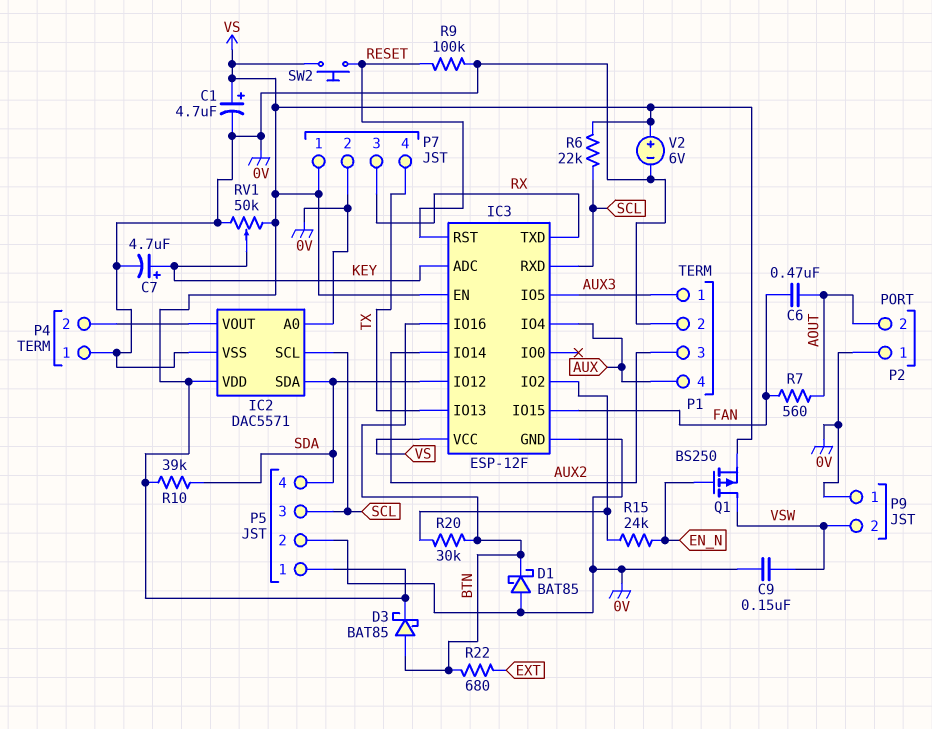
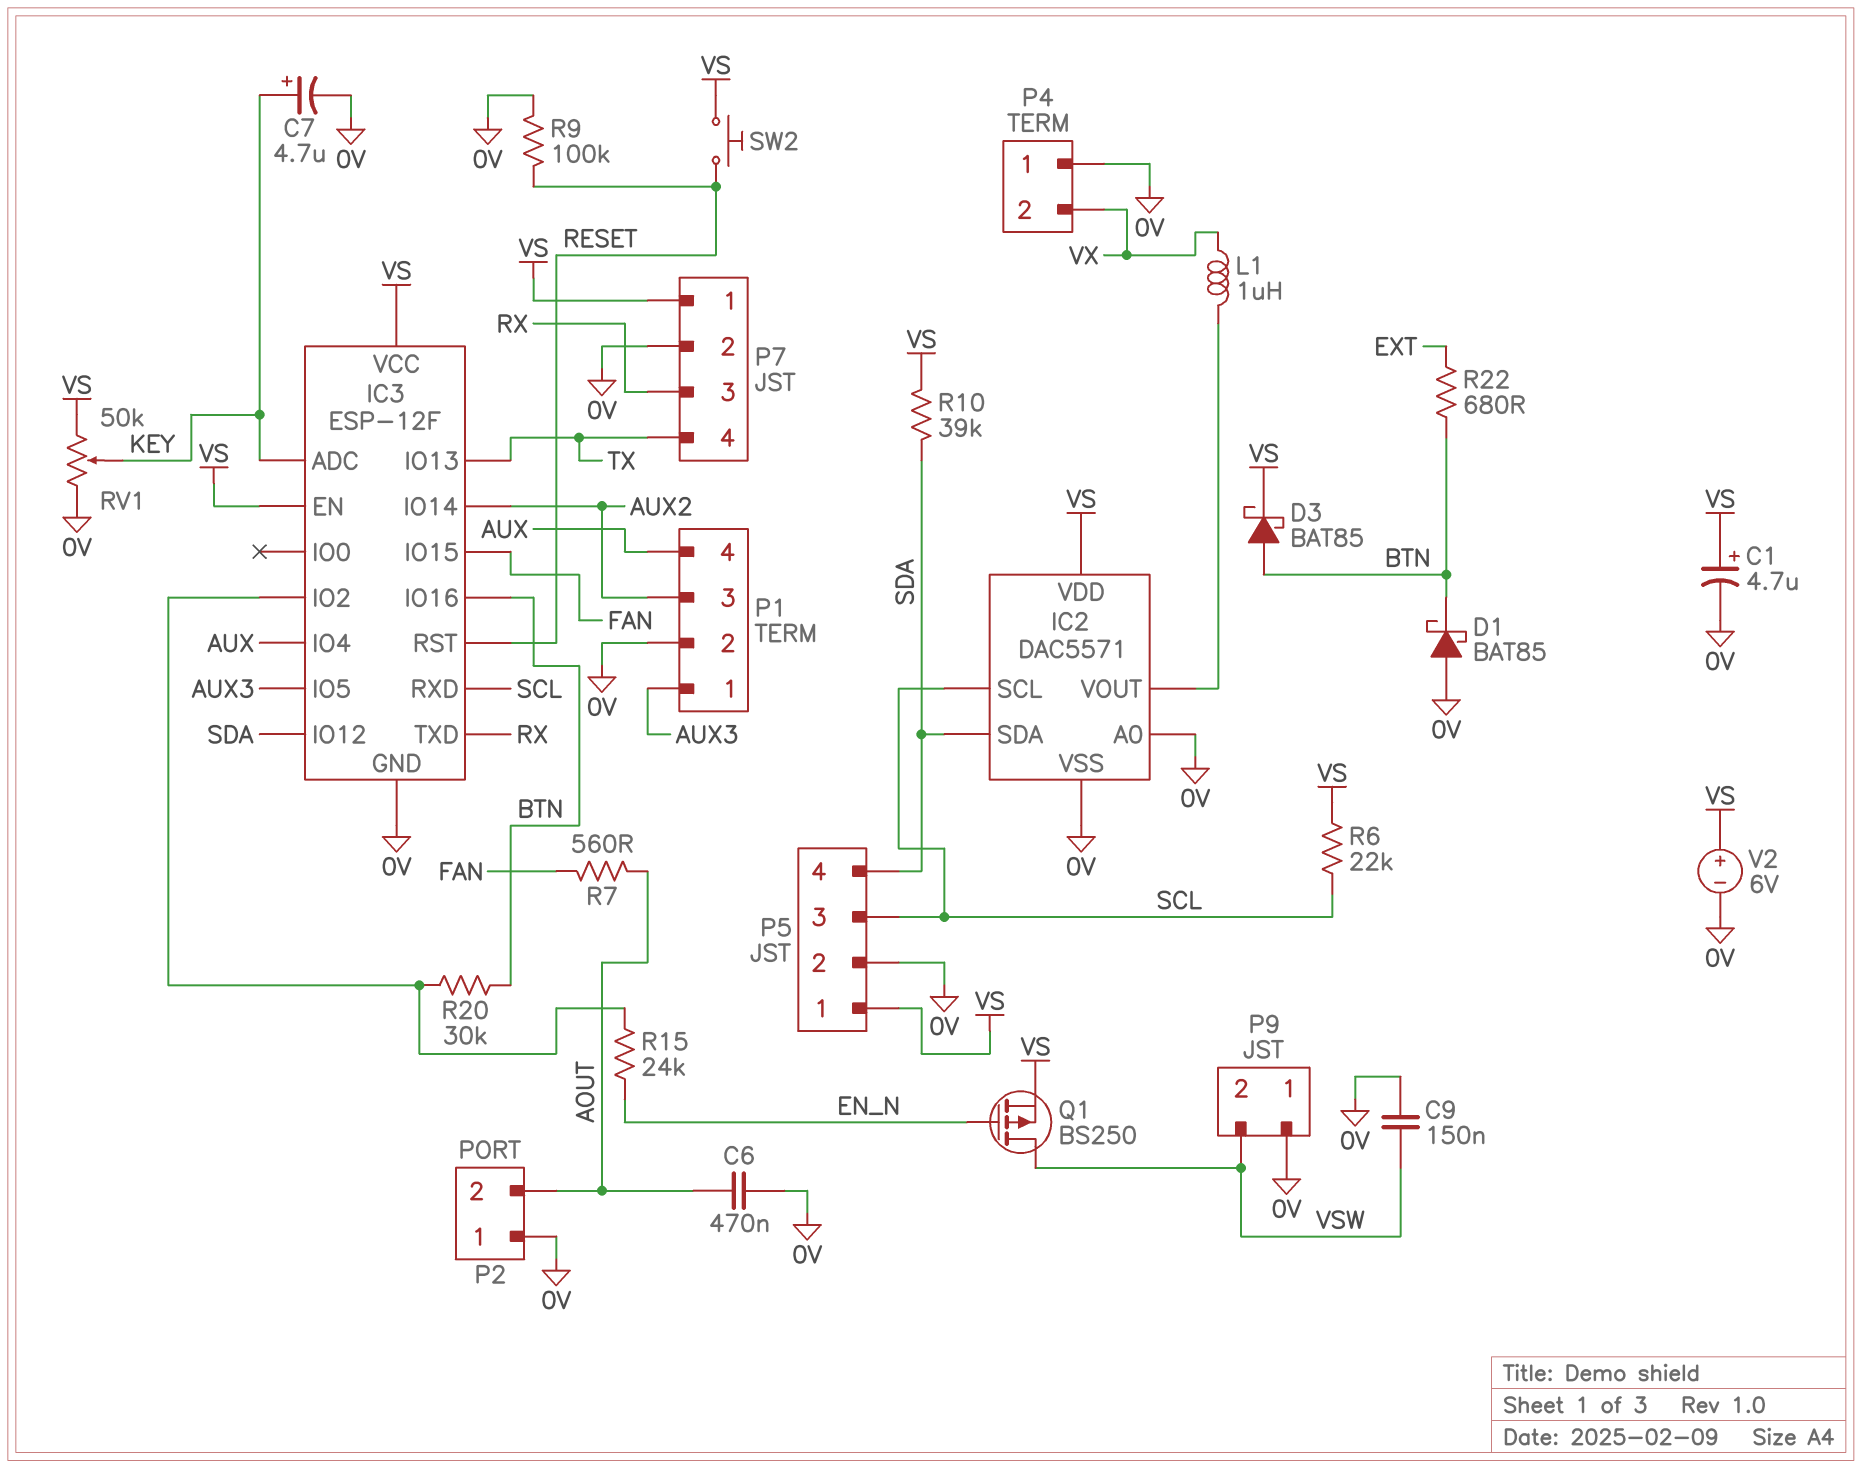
C6: 470nF (AOUT, FAN) -> 470nF (0V, AOUT)
L1: none -> 1uH (IC2/VOUT, VX)
P4 pin 2: IC2/VOUT -> VX

